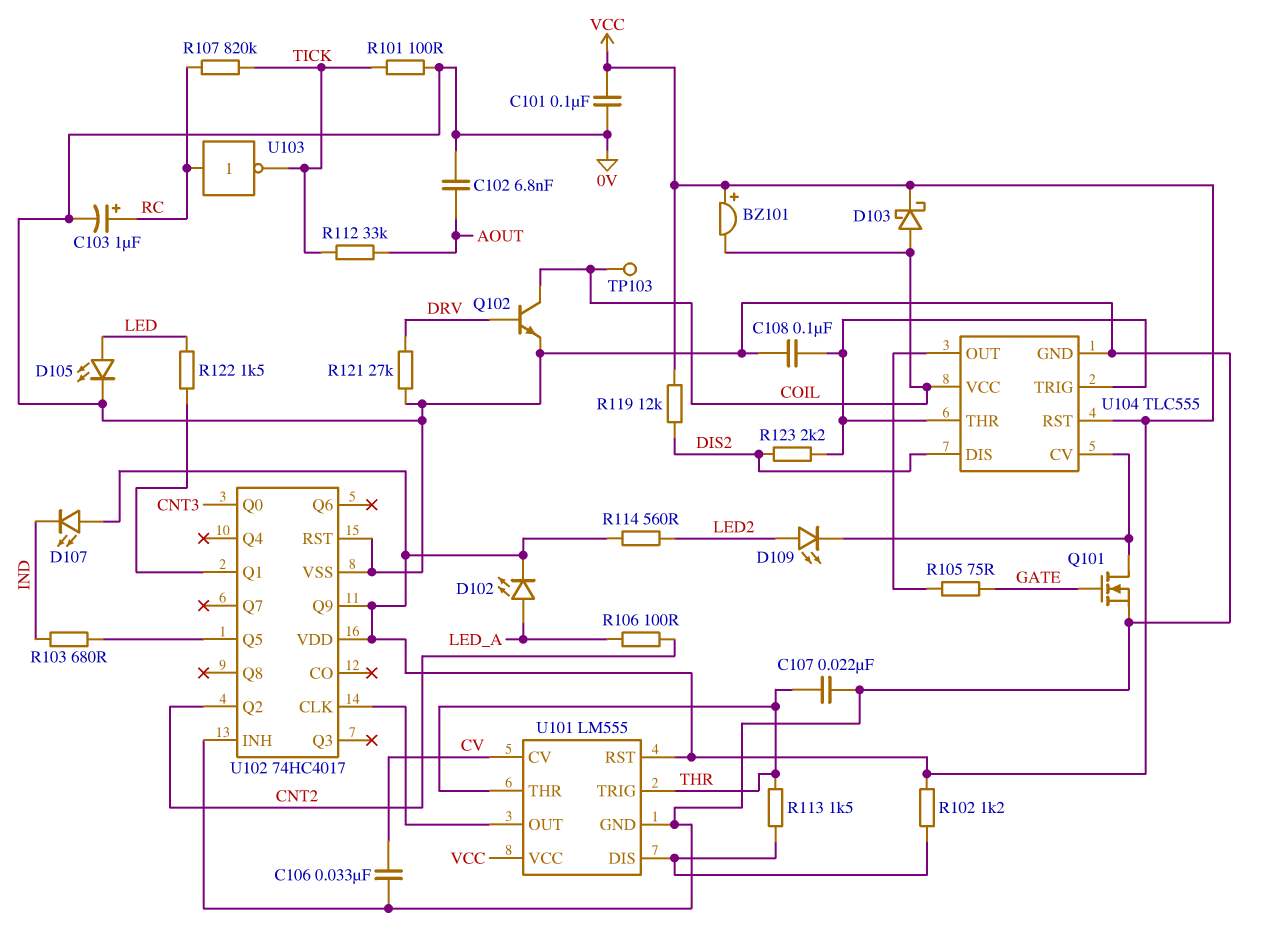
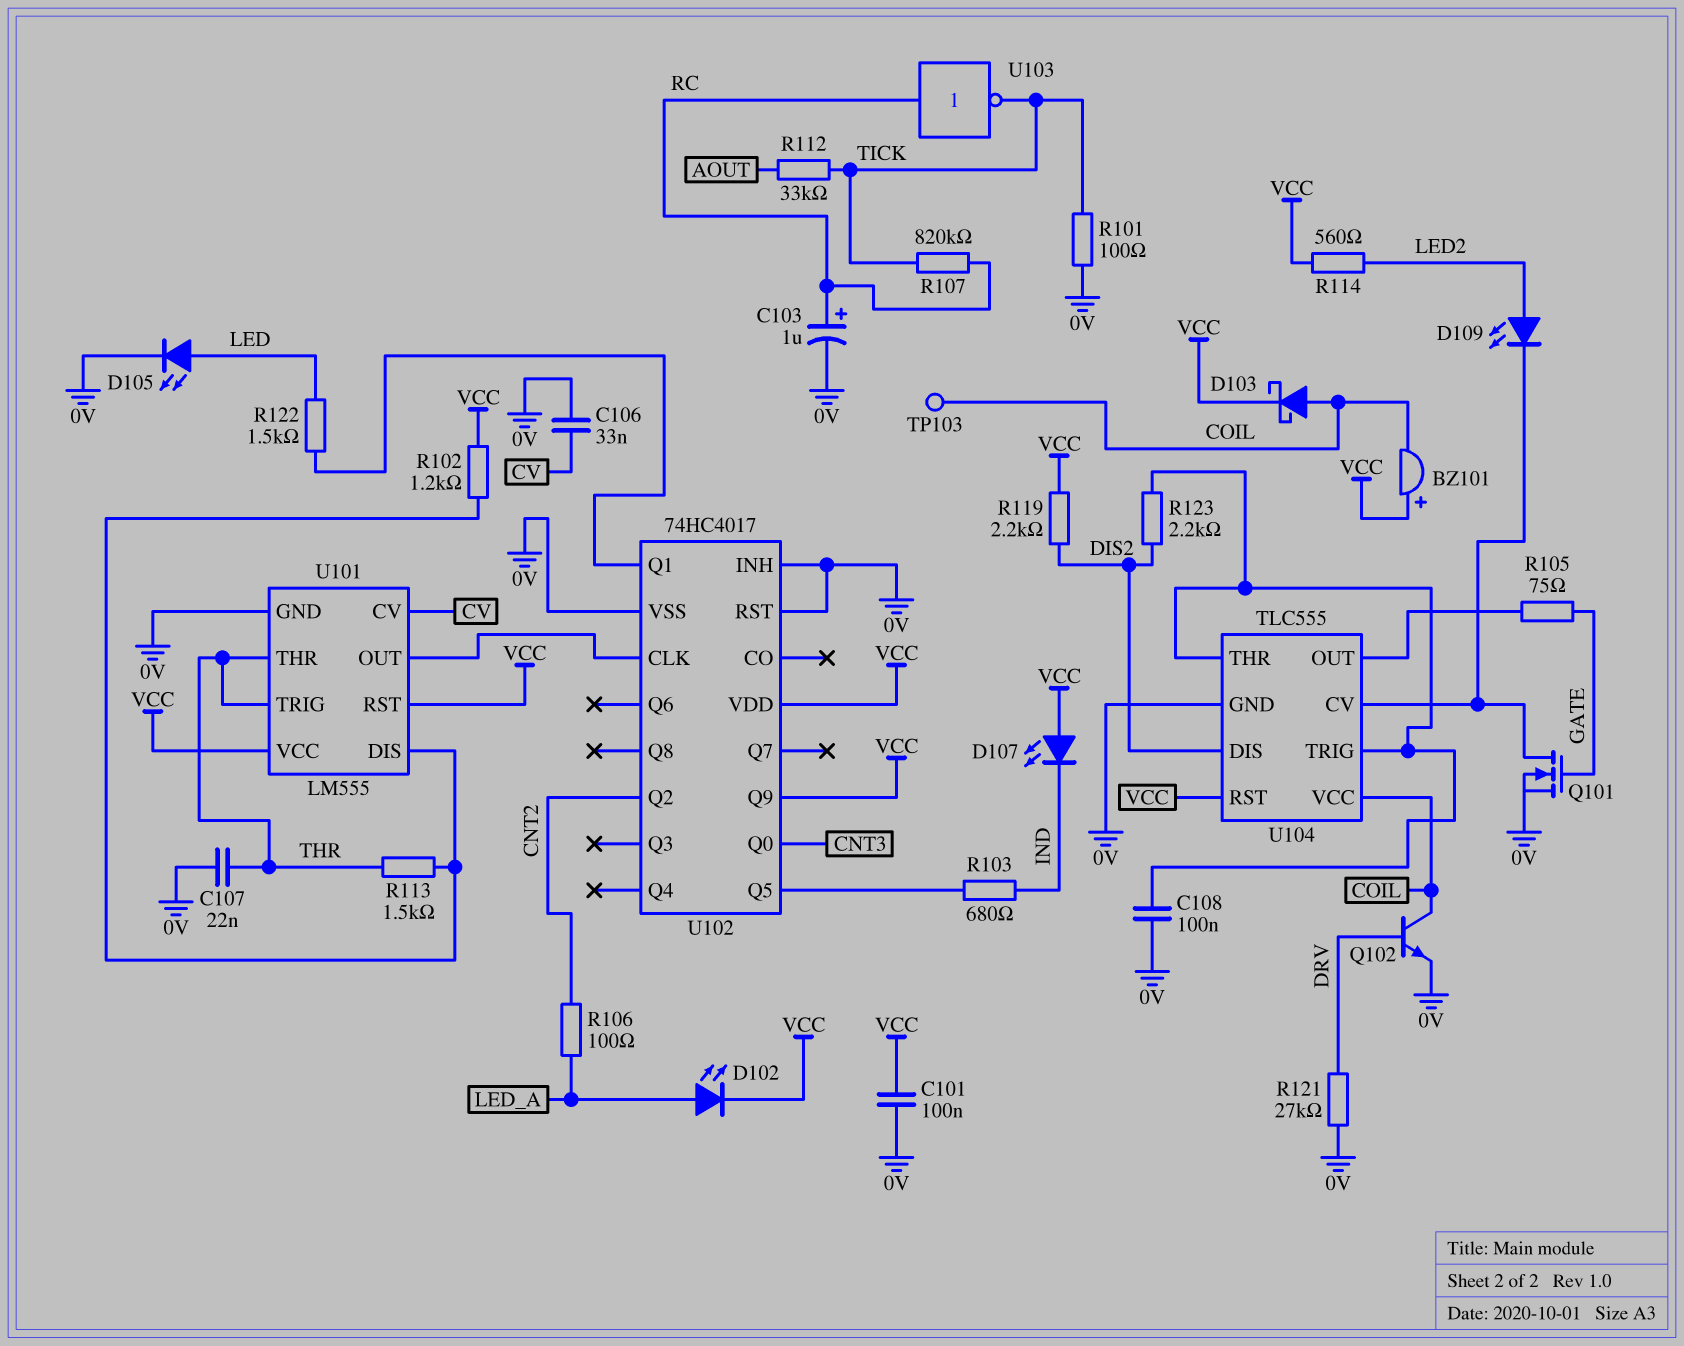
C102: 6.8nF (0V, AOUT) -> none
R119: 12k (DIS2, VCC) -> 2.2k (DIS2, VCC)

